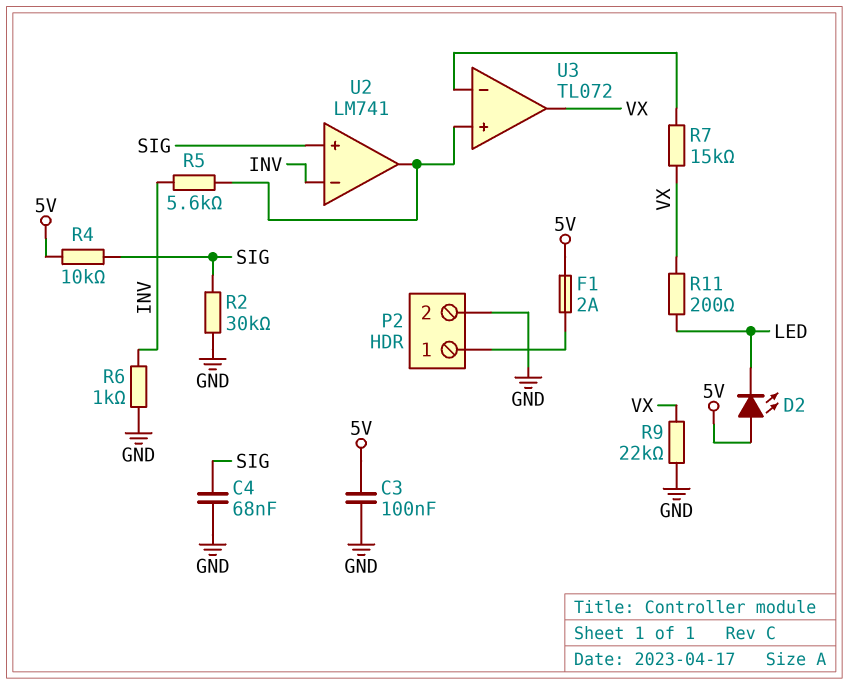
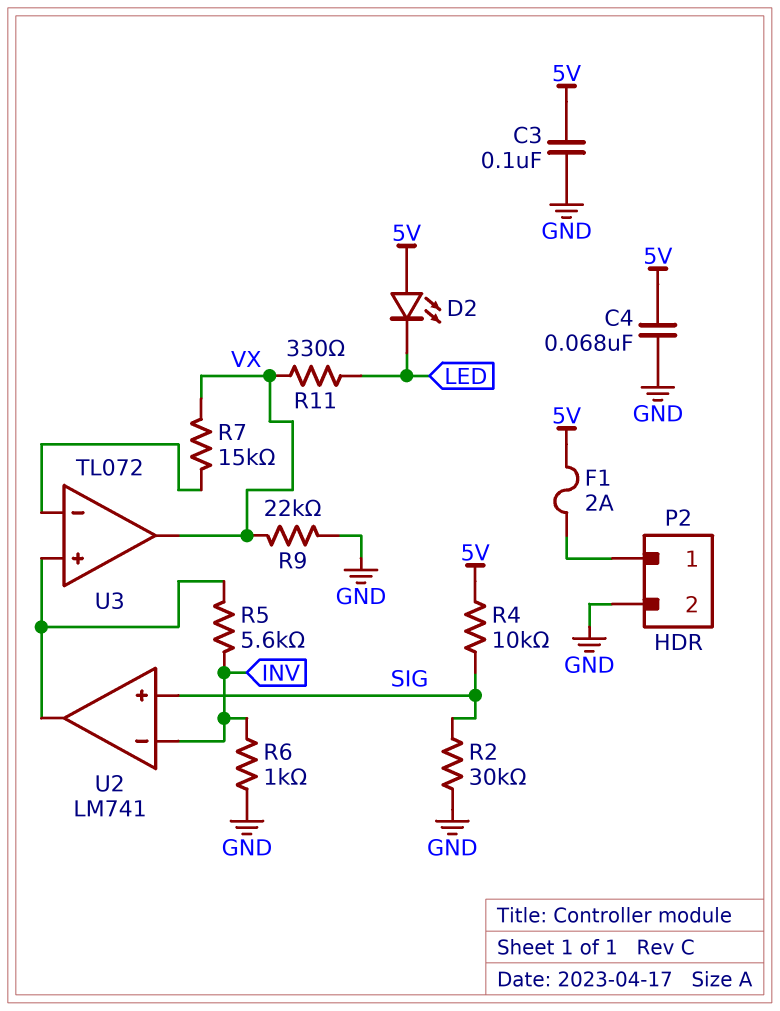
C4: 68nF (GND, SIG) -> 68nF (5V, GND)
R11: 200 (LED, VX) -> 330 (LED, VX)

